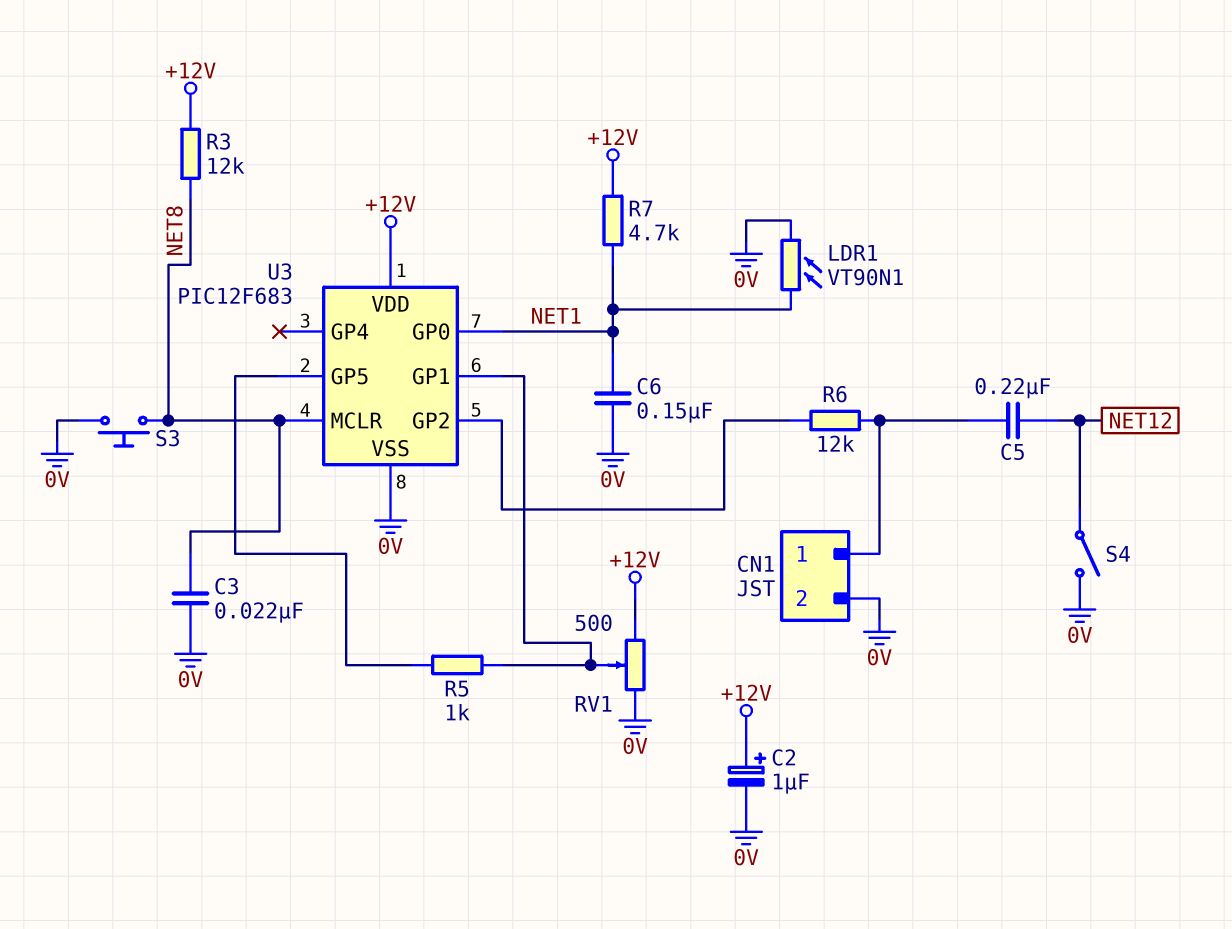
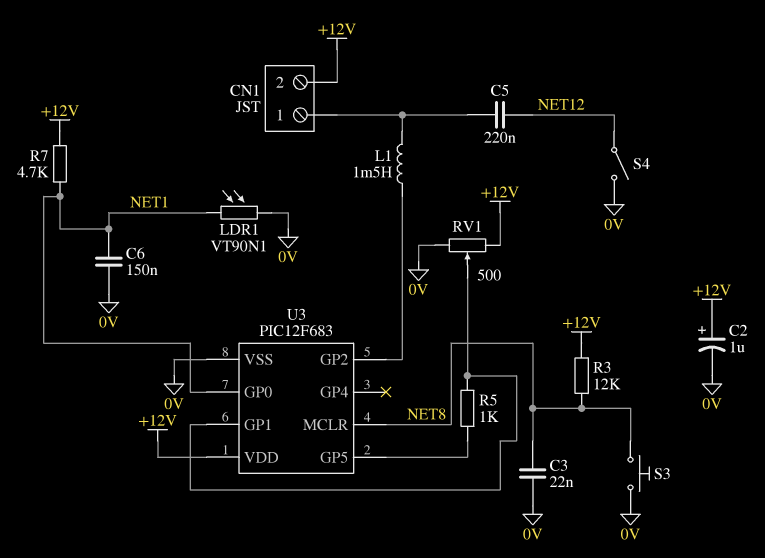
CN1 pin 2: 0V -> +12V
L1: none -> 1.5mH (CN1/1, U3/GP2)
R6: 12k (CN1/1, U3/GP2) -> none

